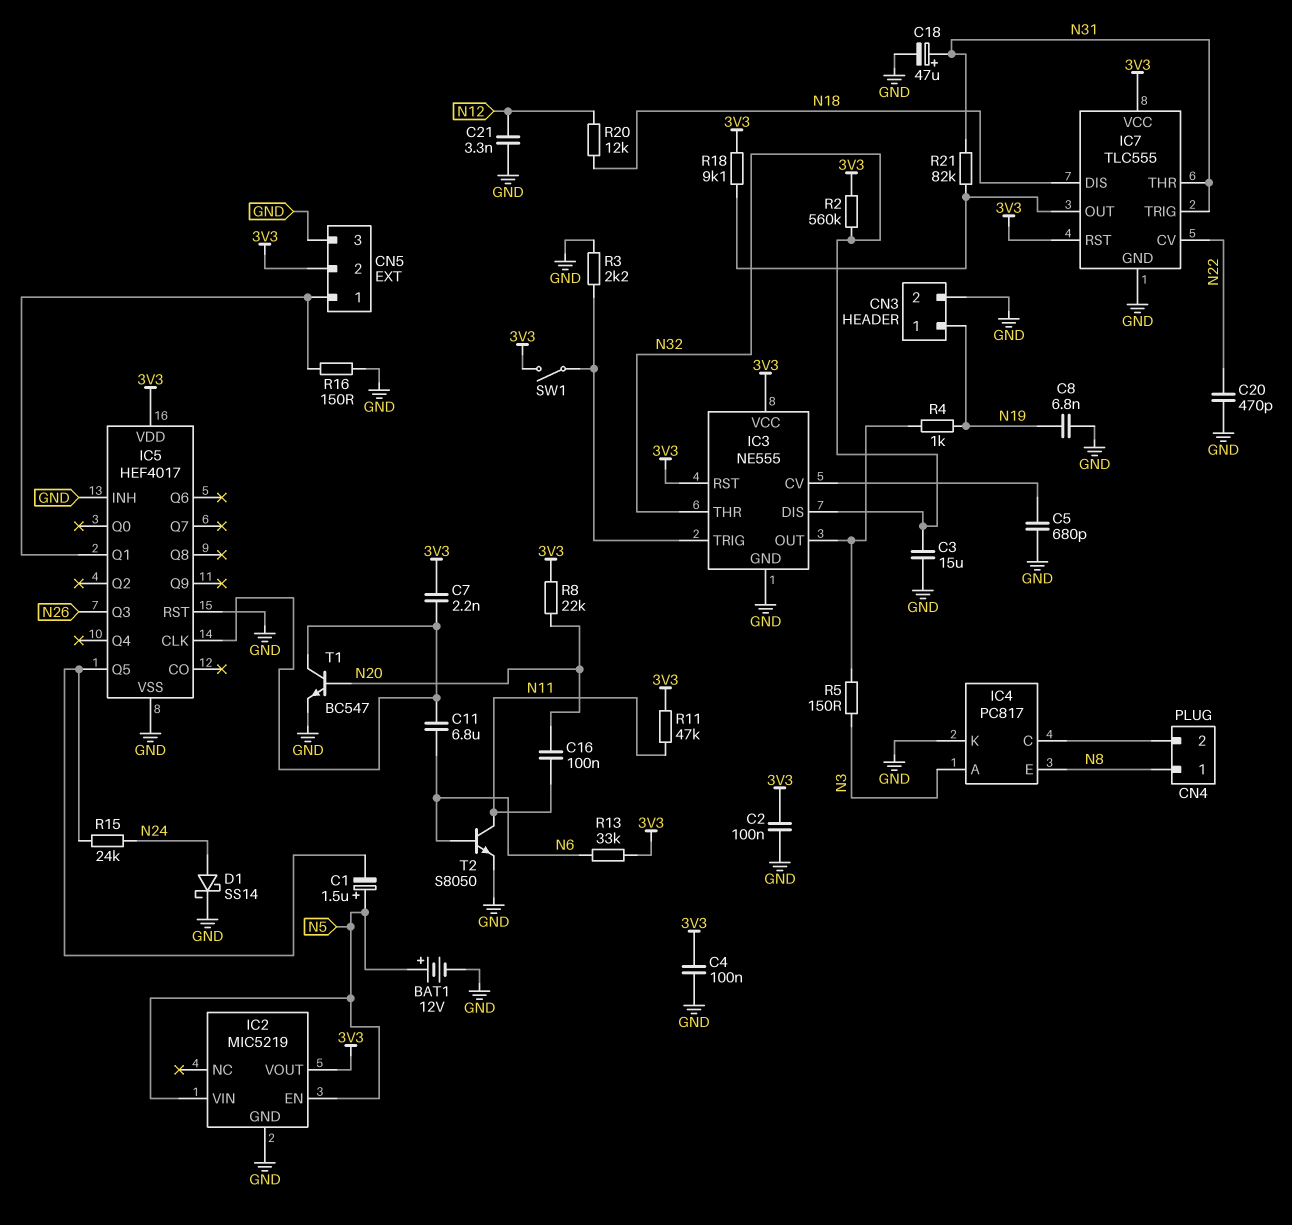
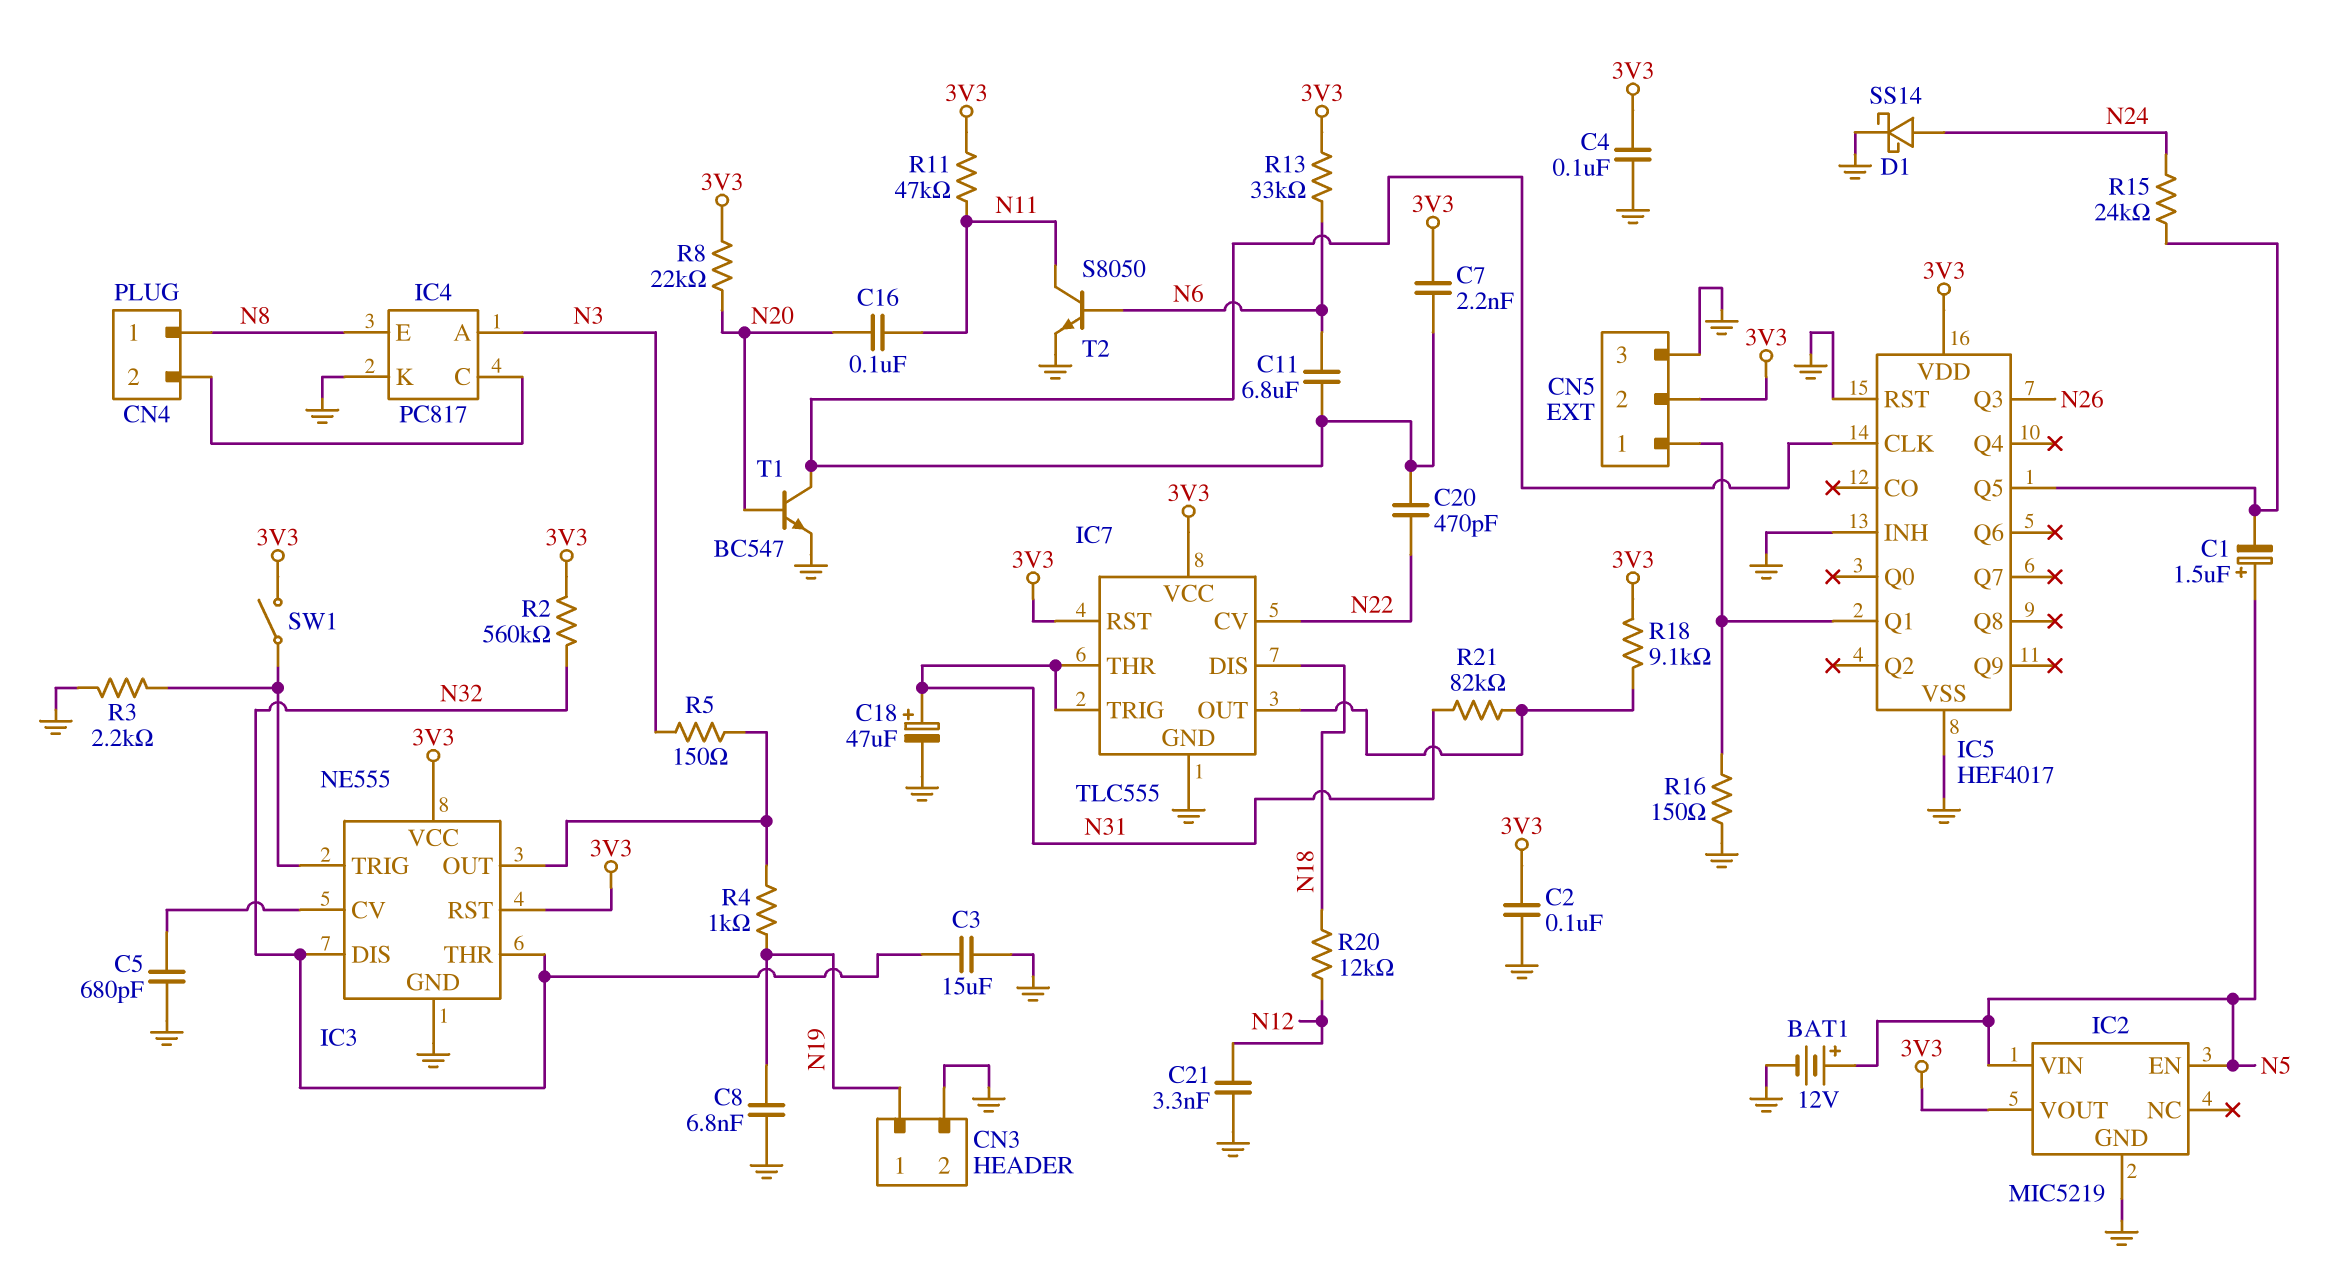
C20: 470pF (GND, N22) -> 470pF (IC5/CLK, N22)

